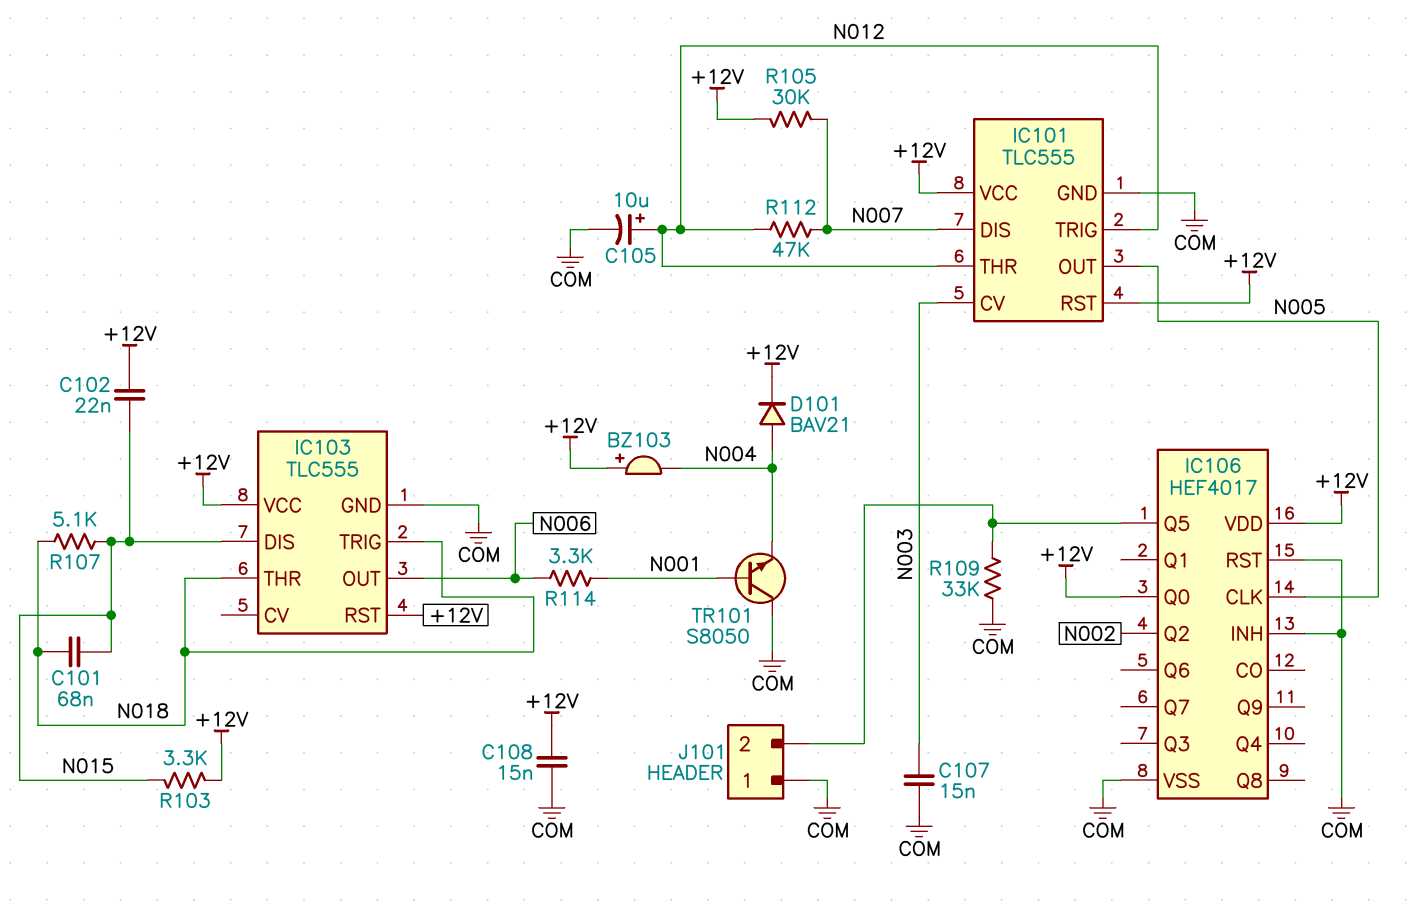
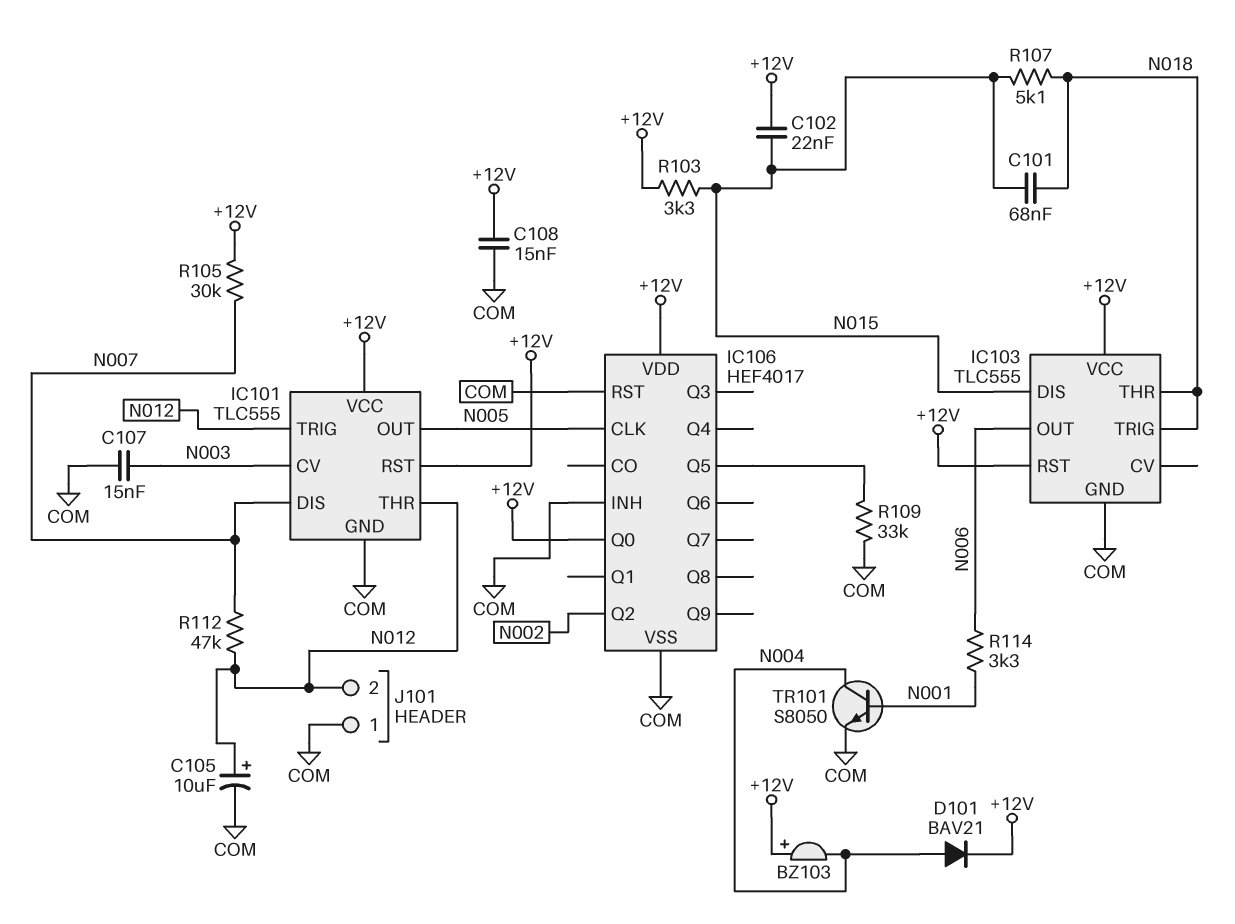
J101 pin 2: IC106/Q5 -> N012
TR101: NPN S8050 (B N001, C COM, E N004) -> NPN S8050 (B N001, C N004, E COM)

